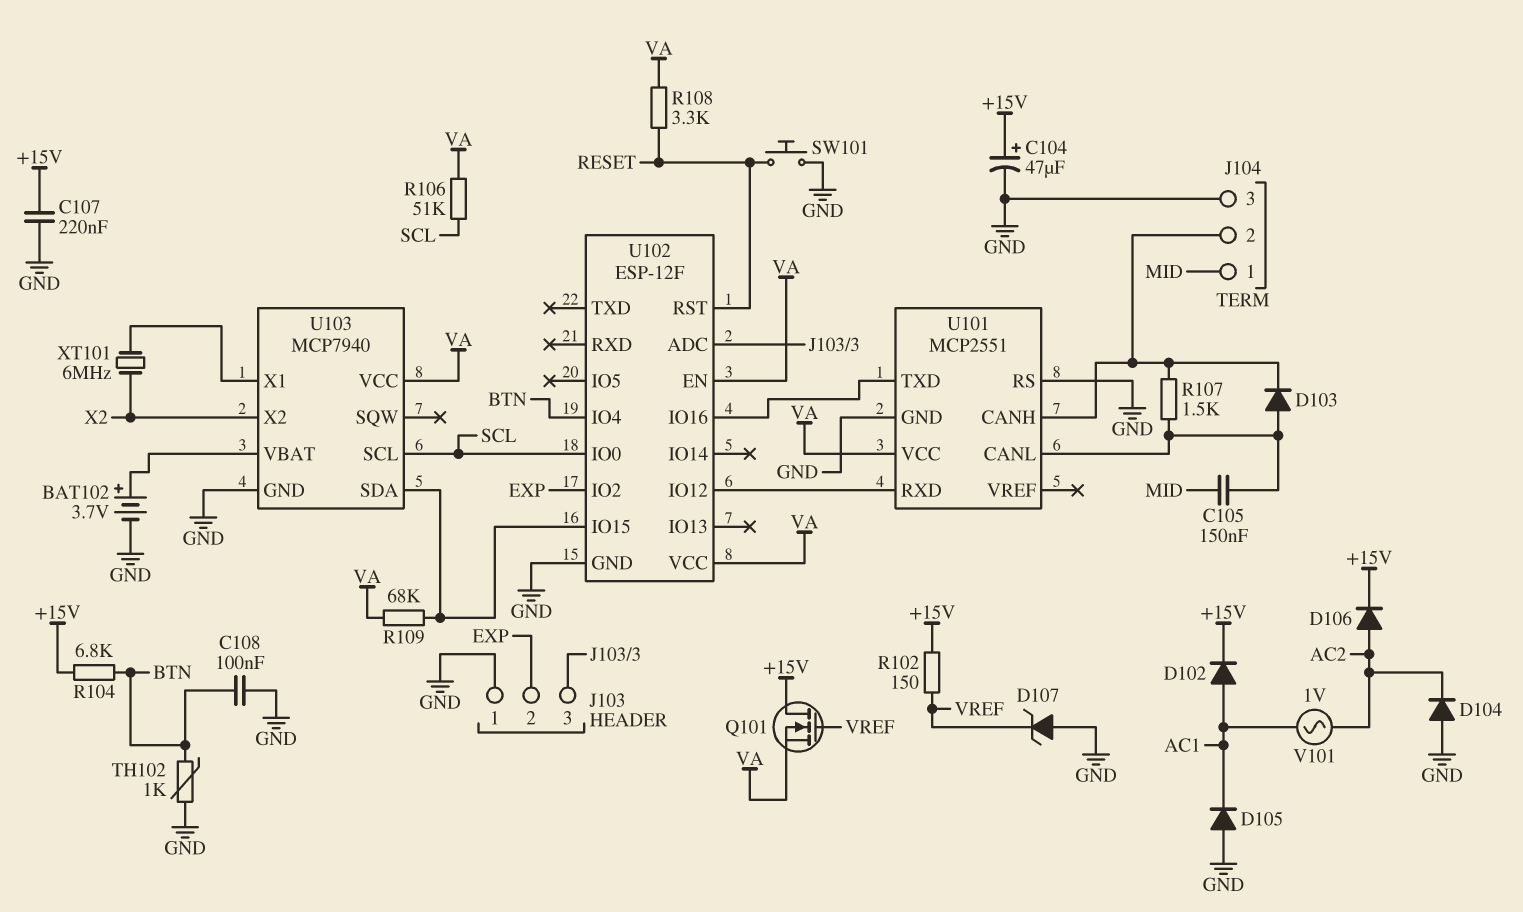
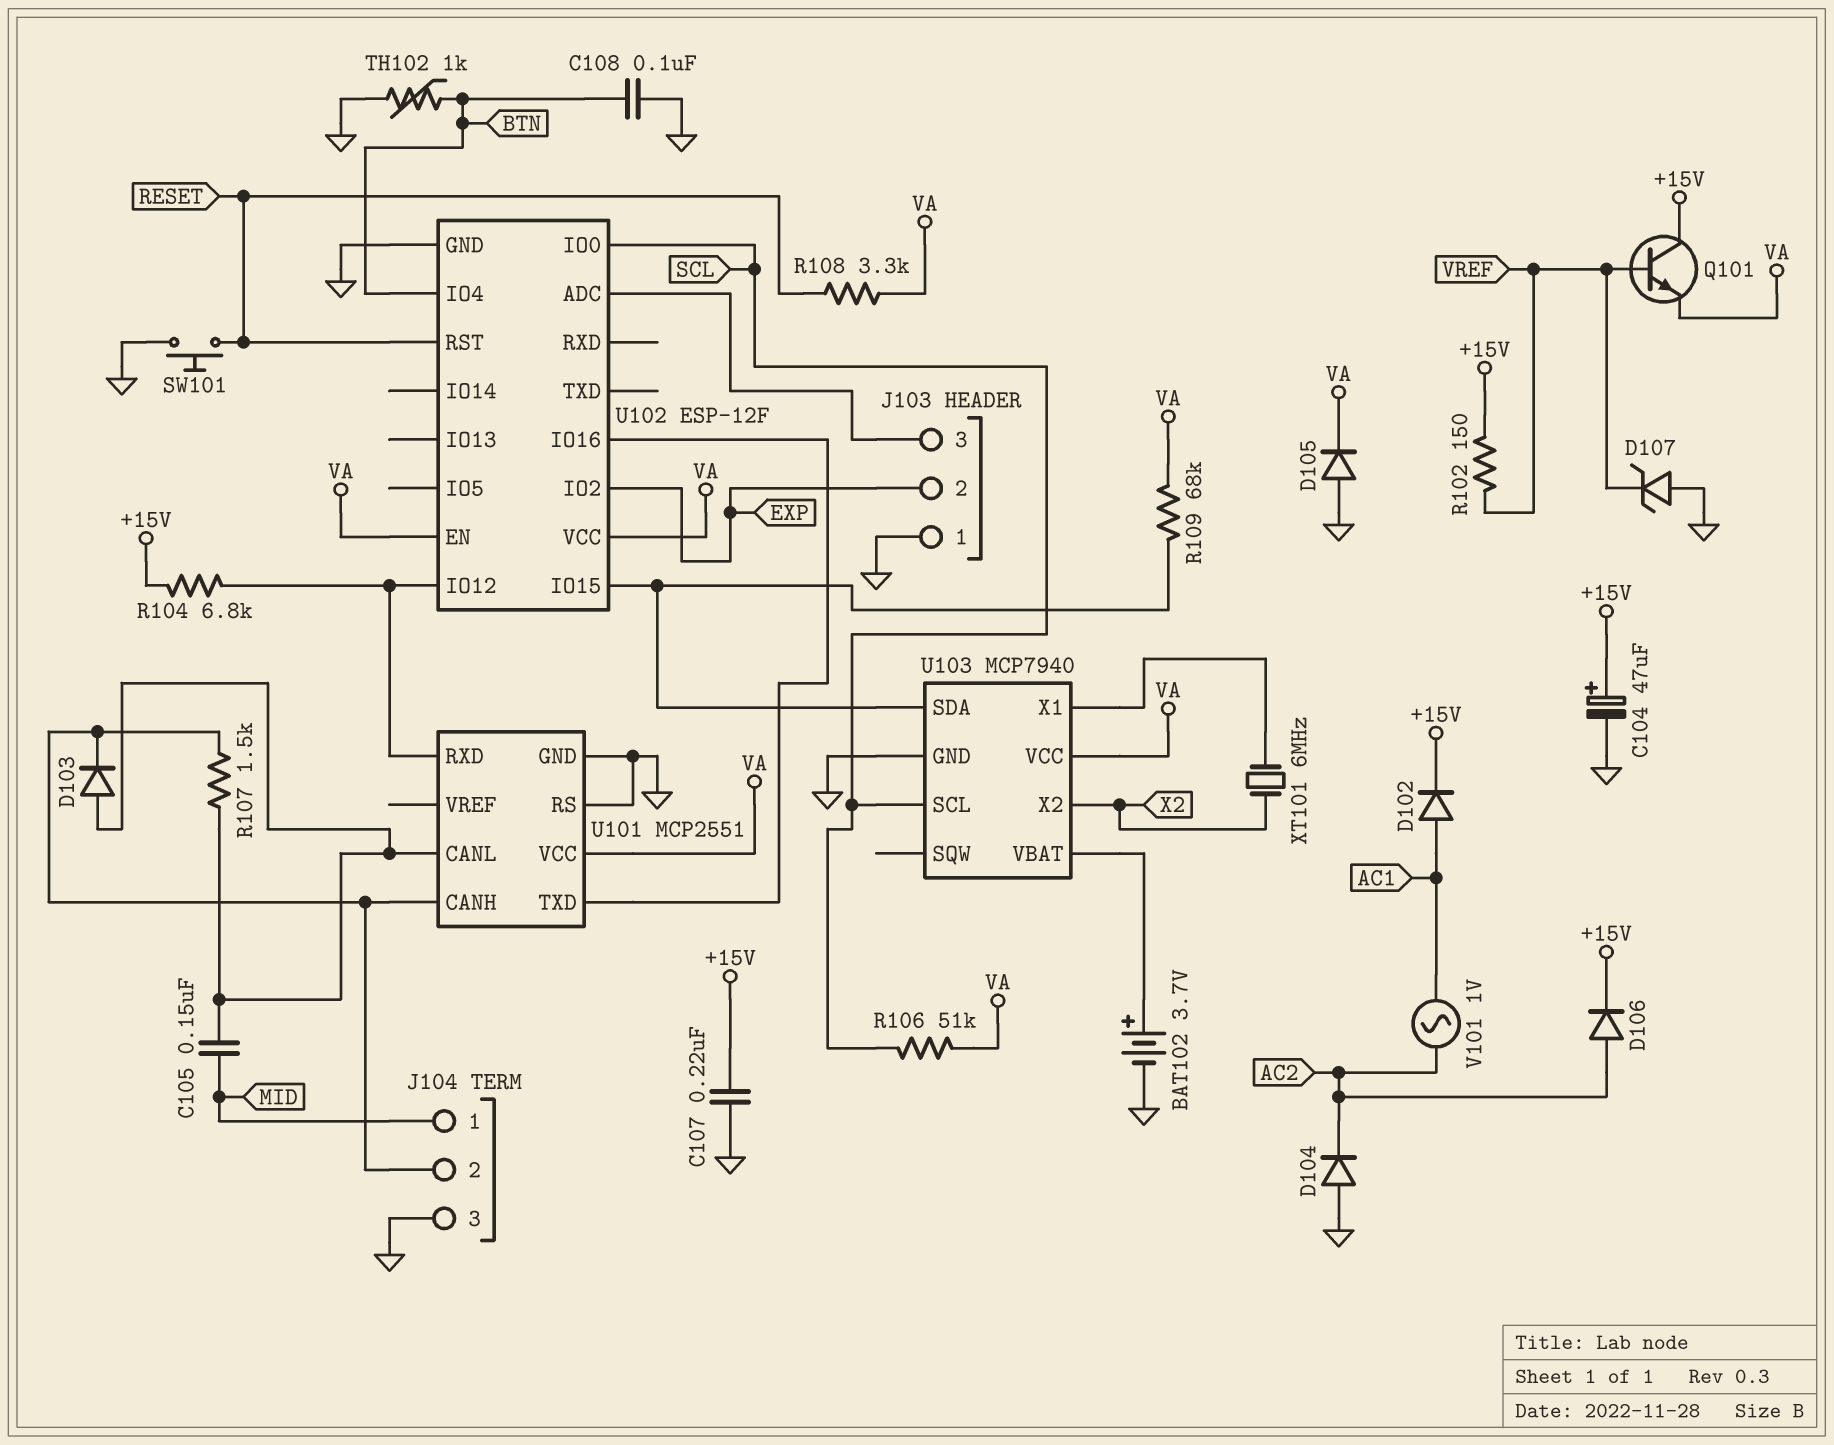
D105: diode (A GND, K AC1) -> diode (A GND, K VA)
Q101: NMOS (G VREF, D +15V, S VA) -> NPN (B VREF, C +15V, E VA)
R104: 6.8k (+15V, BTN) -> 6.8k (+15V, U101/RXD)

